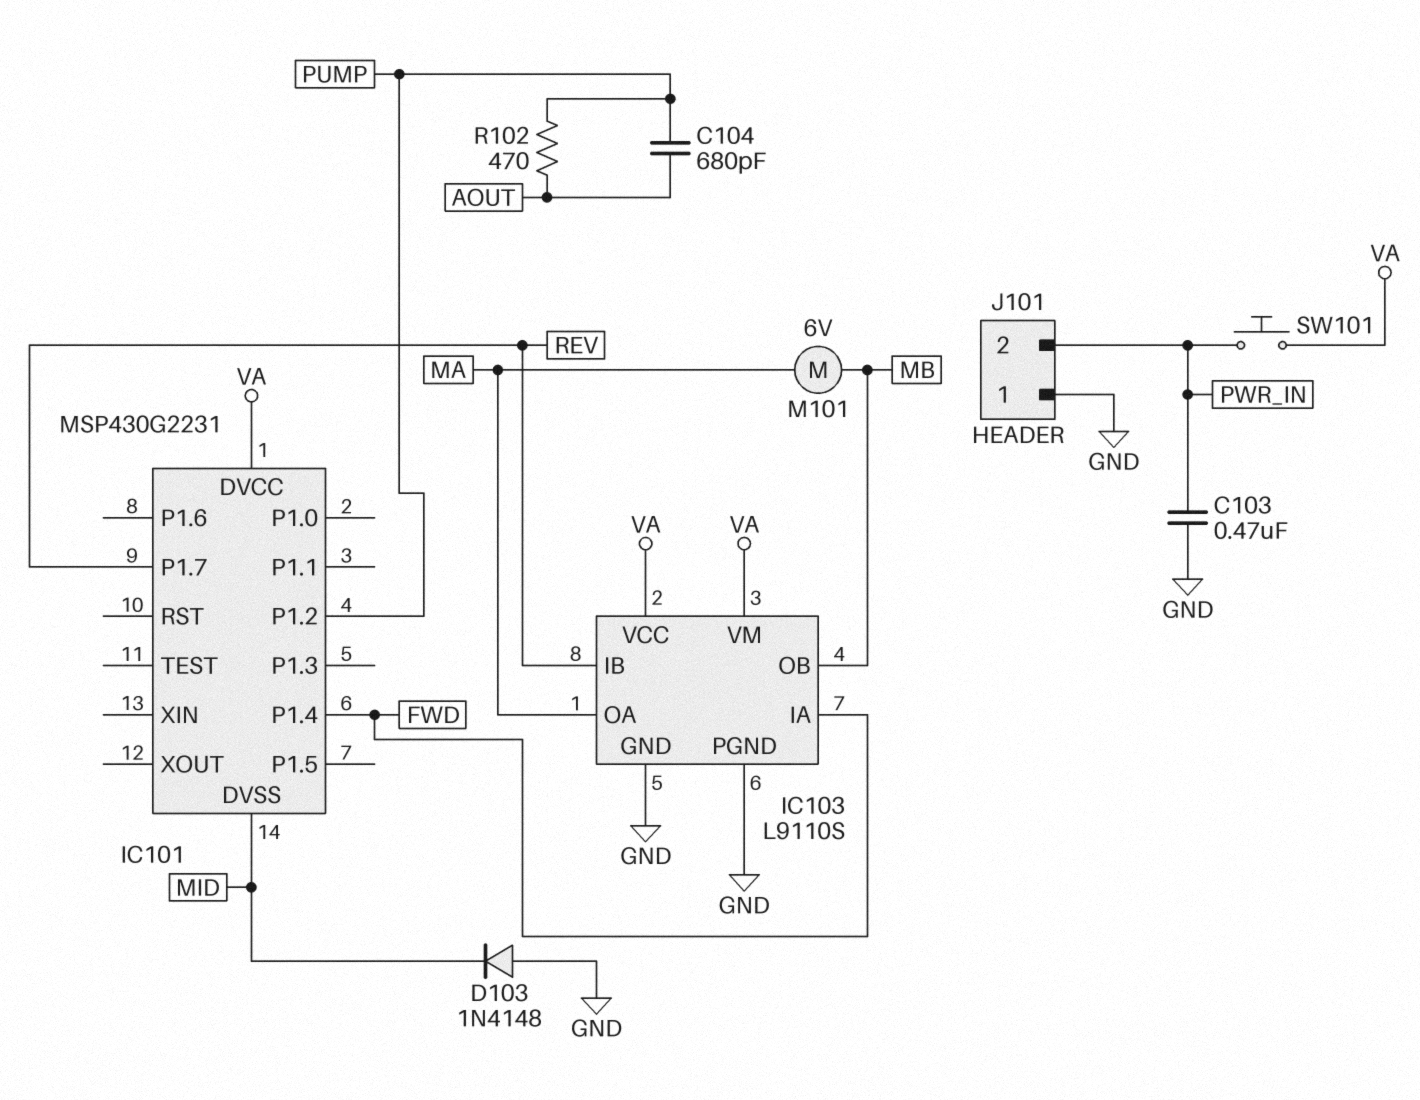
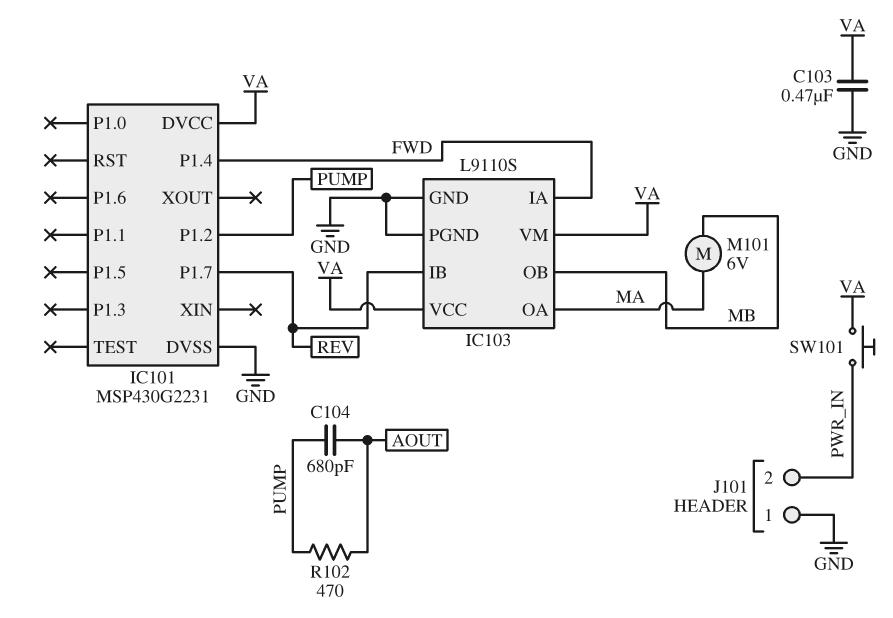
C103: 470nF (GND, PWR_IN) -> 470nF (GND, VA)
D103: diode 1N4148 (A GND, K MID) -> none
IC101 pin DVSS: MID -> GND

